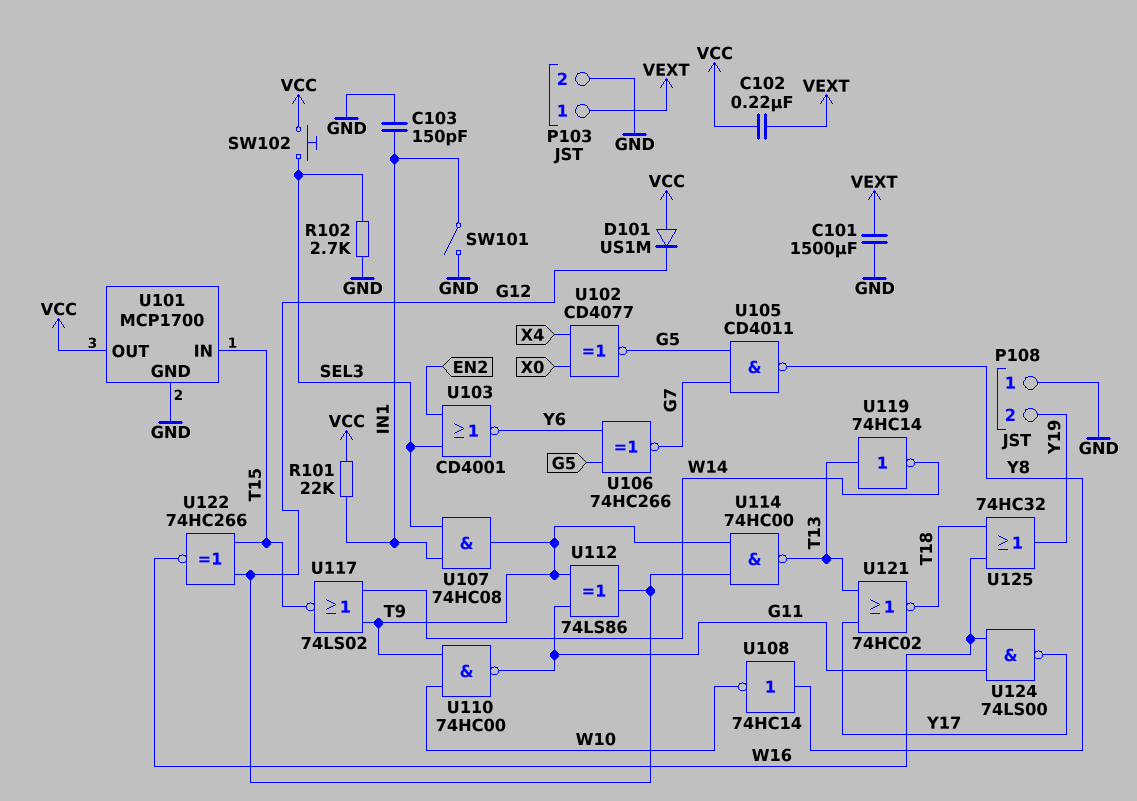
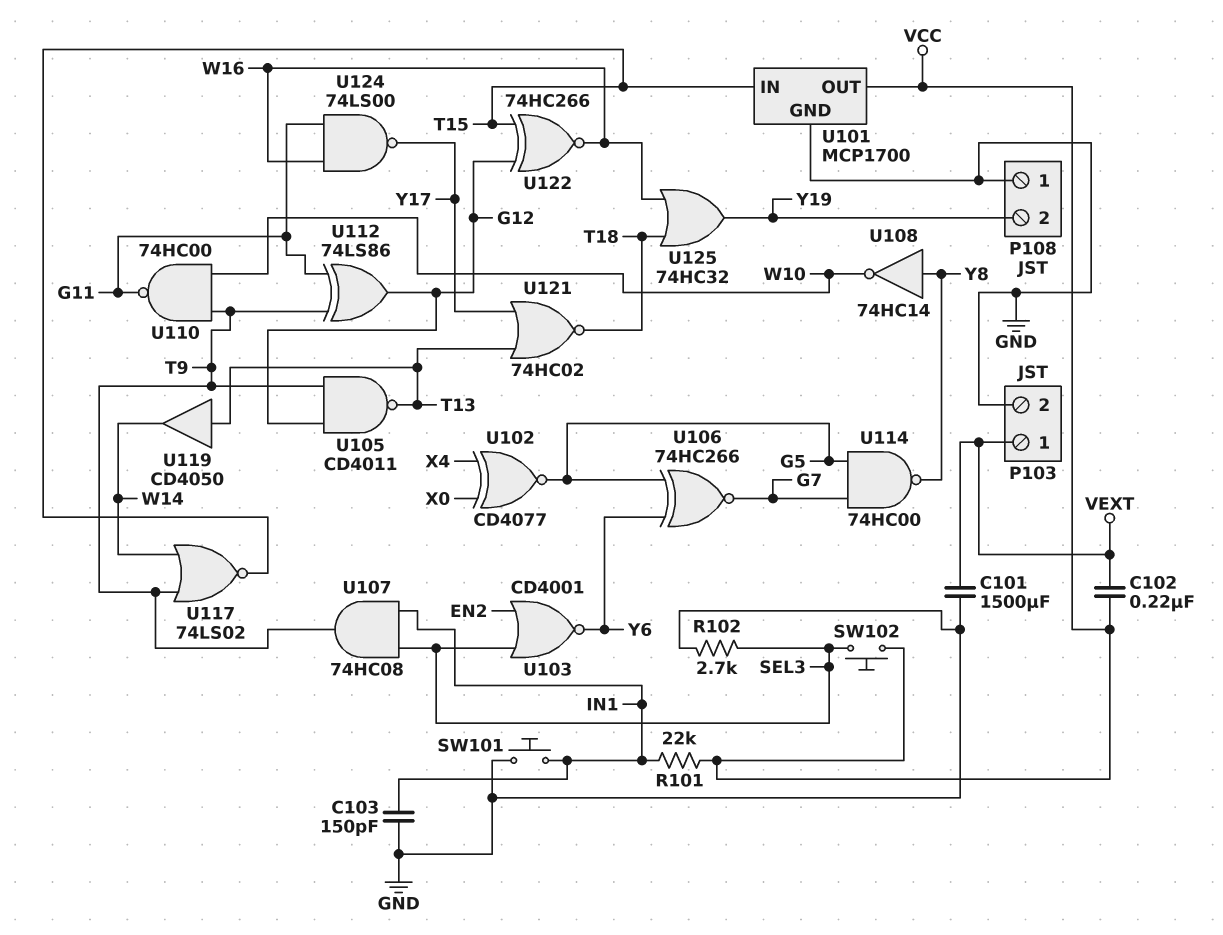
D101: diode US1M (A VCC, K G12) -> none
SW101: switch (GND, IN1) -> button (GND, IN1)
U105: NAND CD4011 (in G5, in G7, out Y8) -> NAND CD4011 (in G12, in T9, out T13)
U114: NAND 74HC00 (in G12, in T9, out T13) -> NAND 74HC00 (in G5, in G7, out Y8)
U119: NOT 74HC14 (in T13, out W14) -> buffer CD4050 (in T13, out W14)

